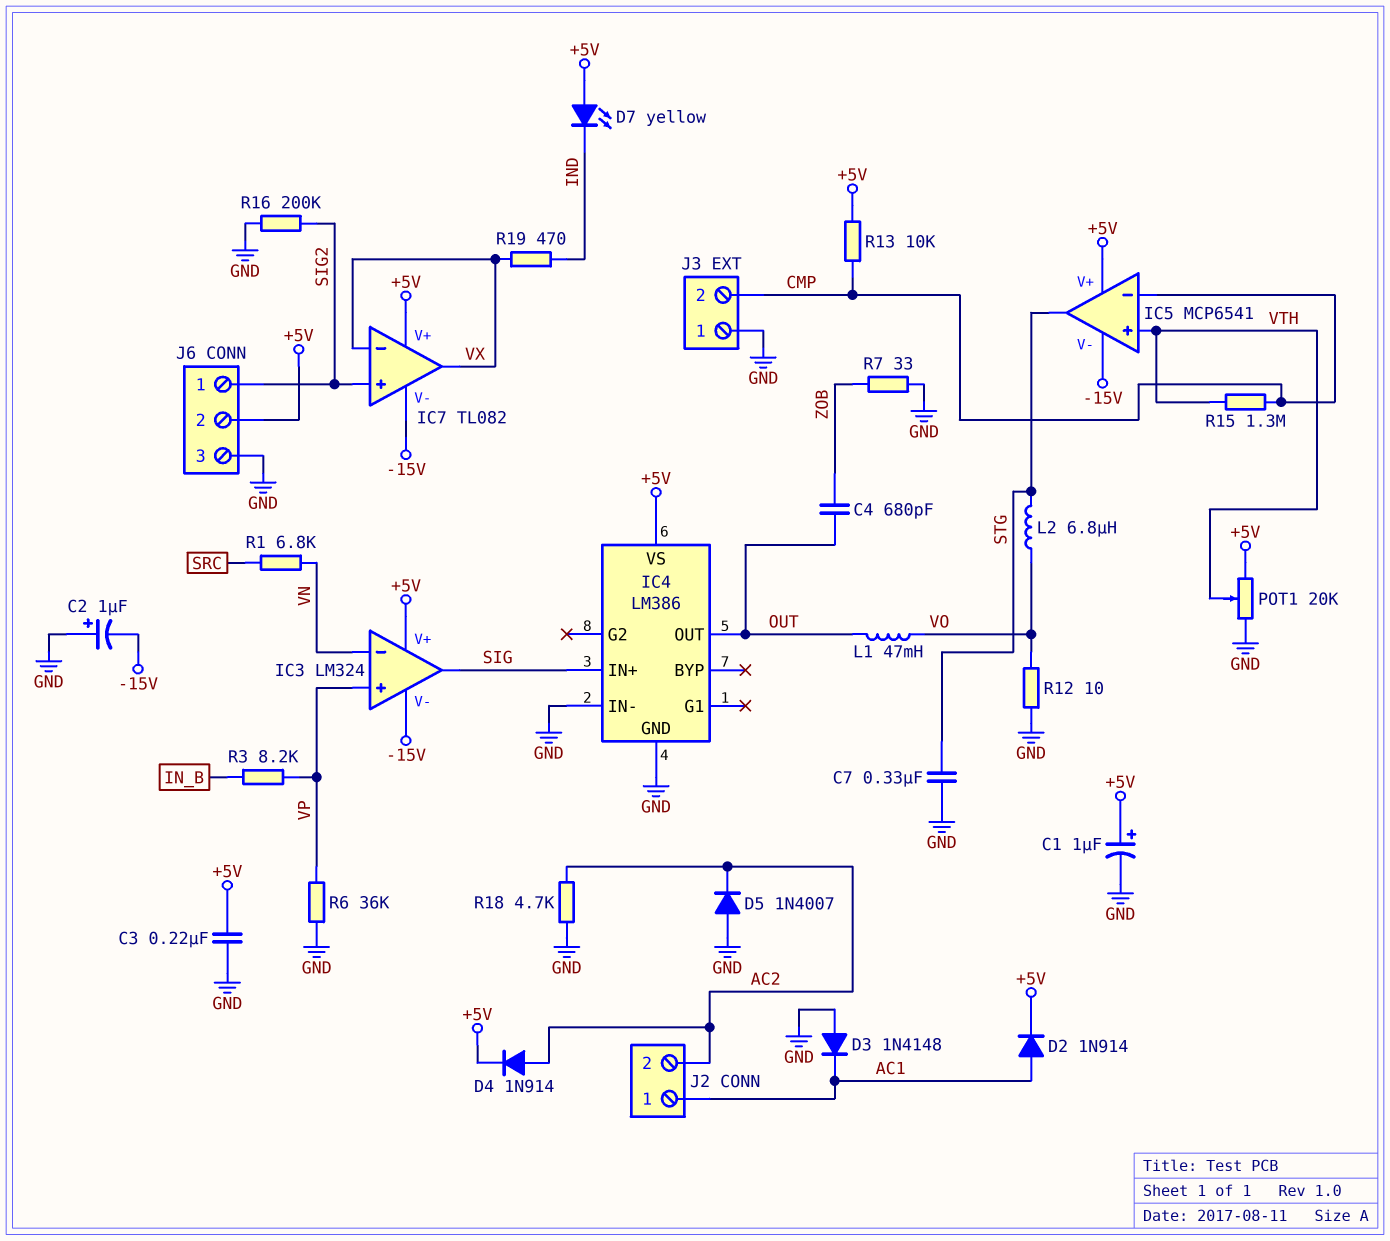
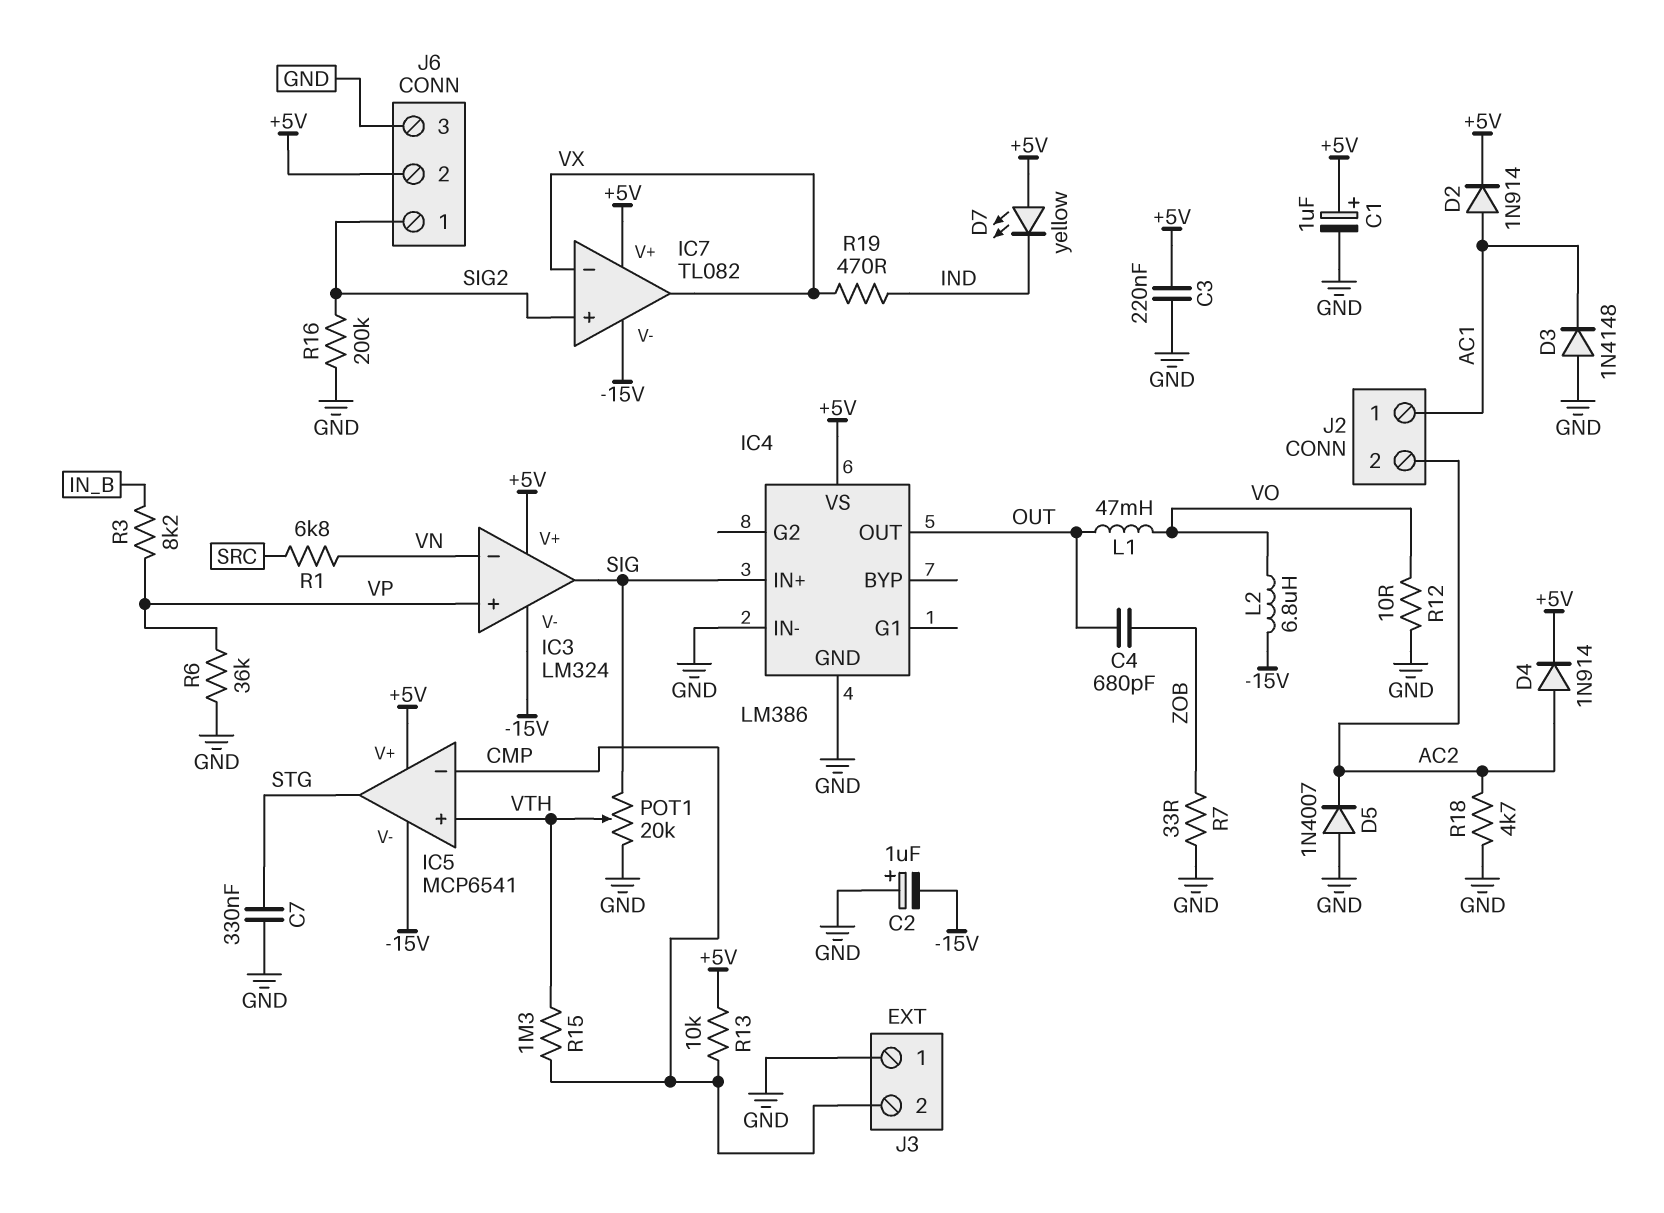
L2: 6.8uH (STG, VO) -> 6.8uH (-15V, VO)
POT1: 20k (+5V, GND, wiper VTH) -> 20k (GND, SIG, wiper VTH)

